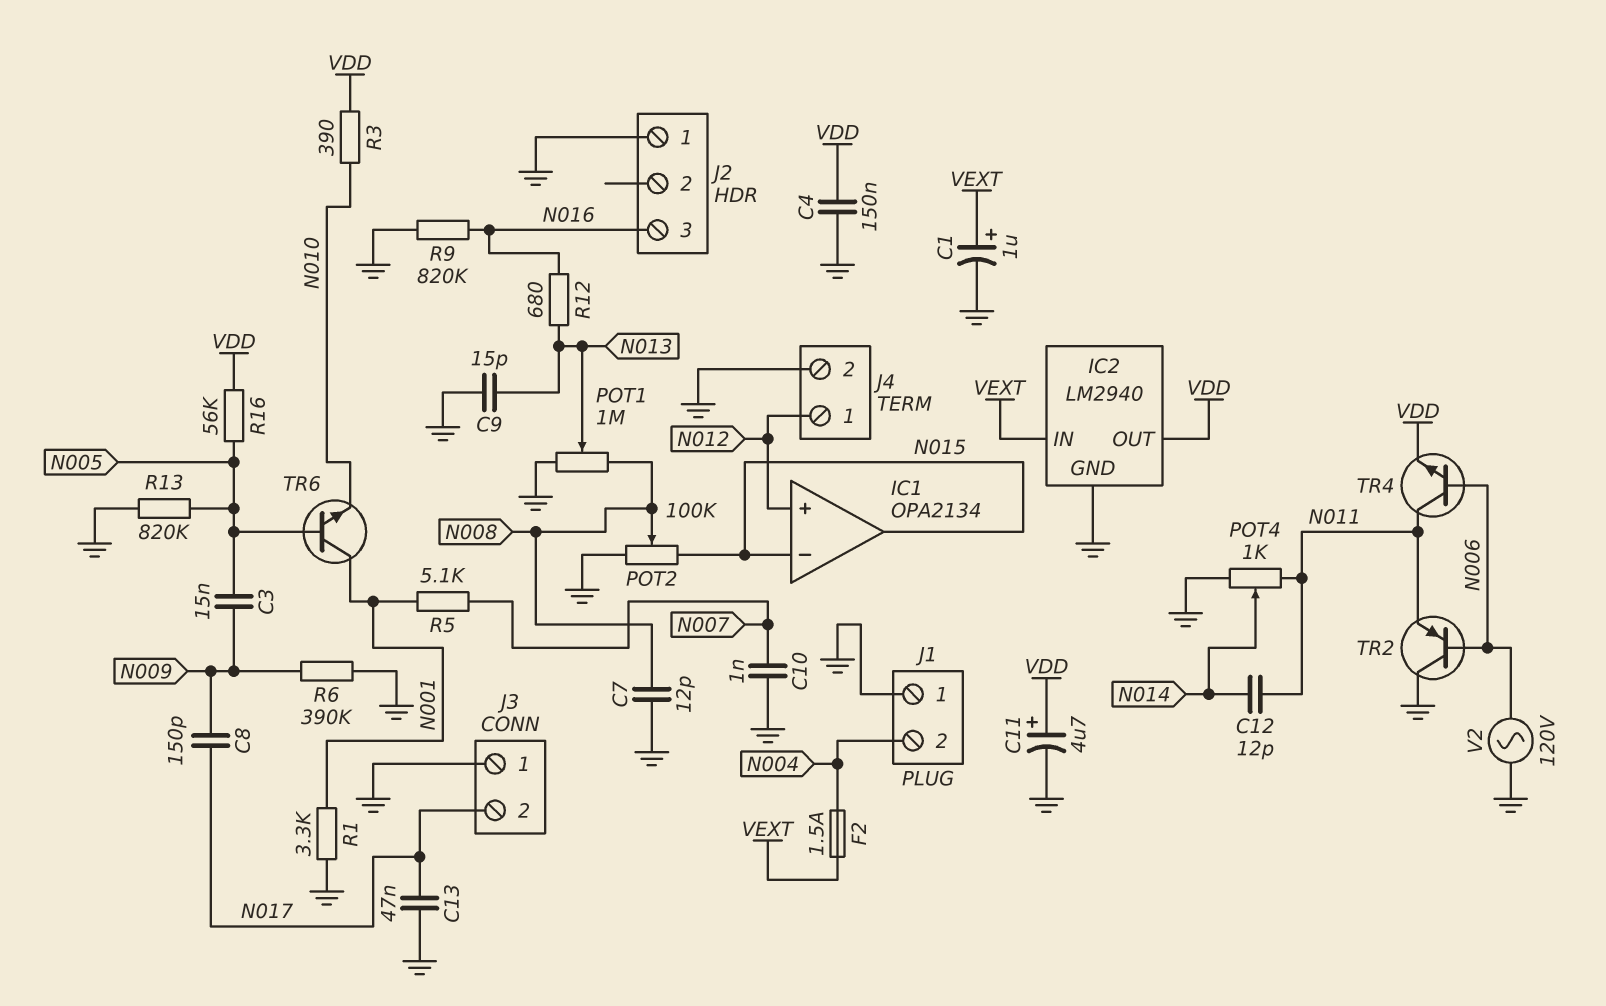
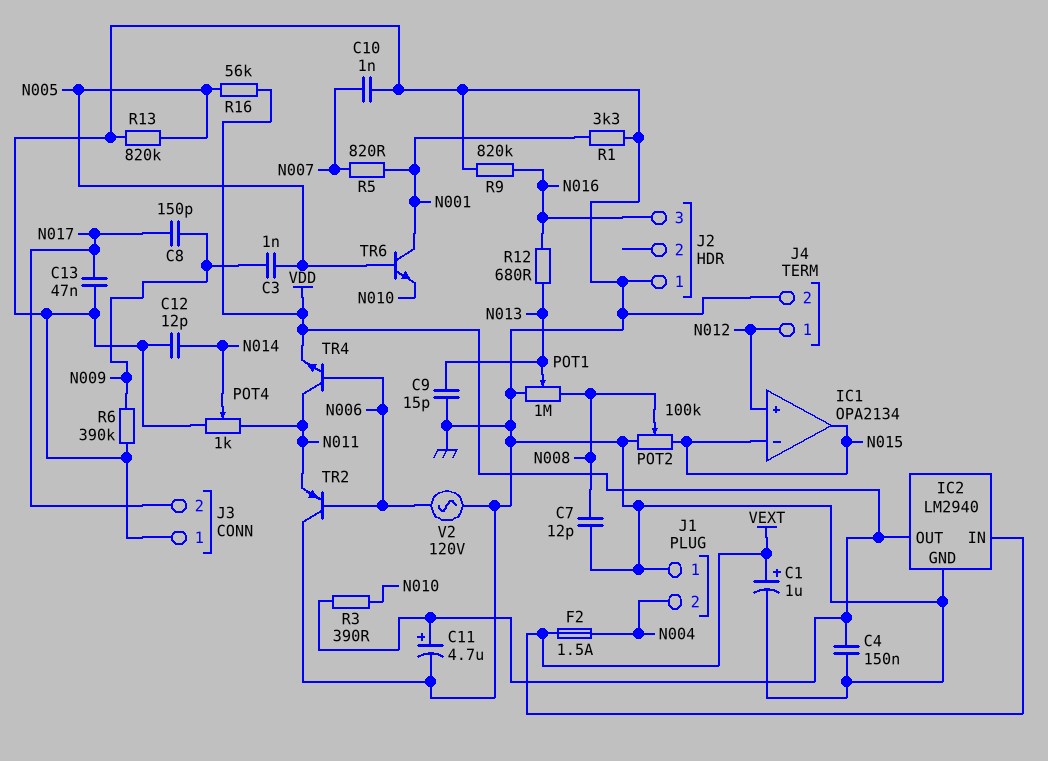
C3: 15nF (N005, N009) -> 1nF (N005, N009)
C12: 12pF (N011, N014) -> 12pF (GND, N014)
R5: 5.1k (N001, N007) -> 820 (N001, N007)

